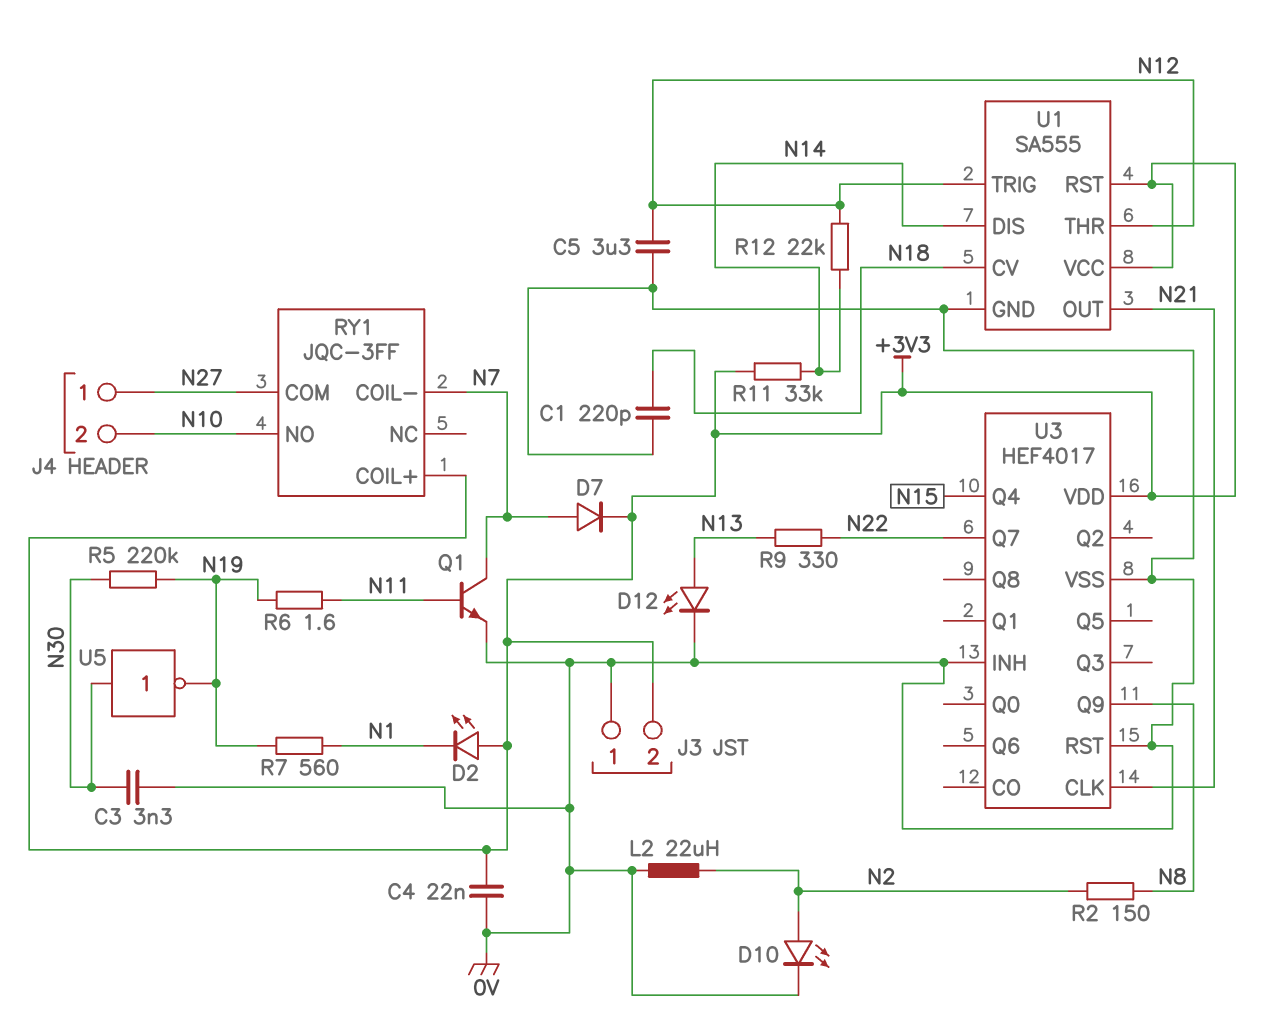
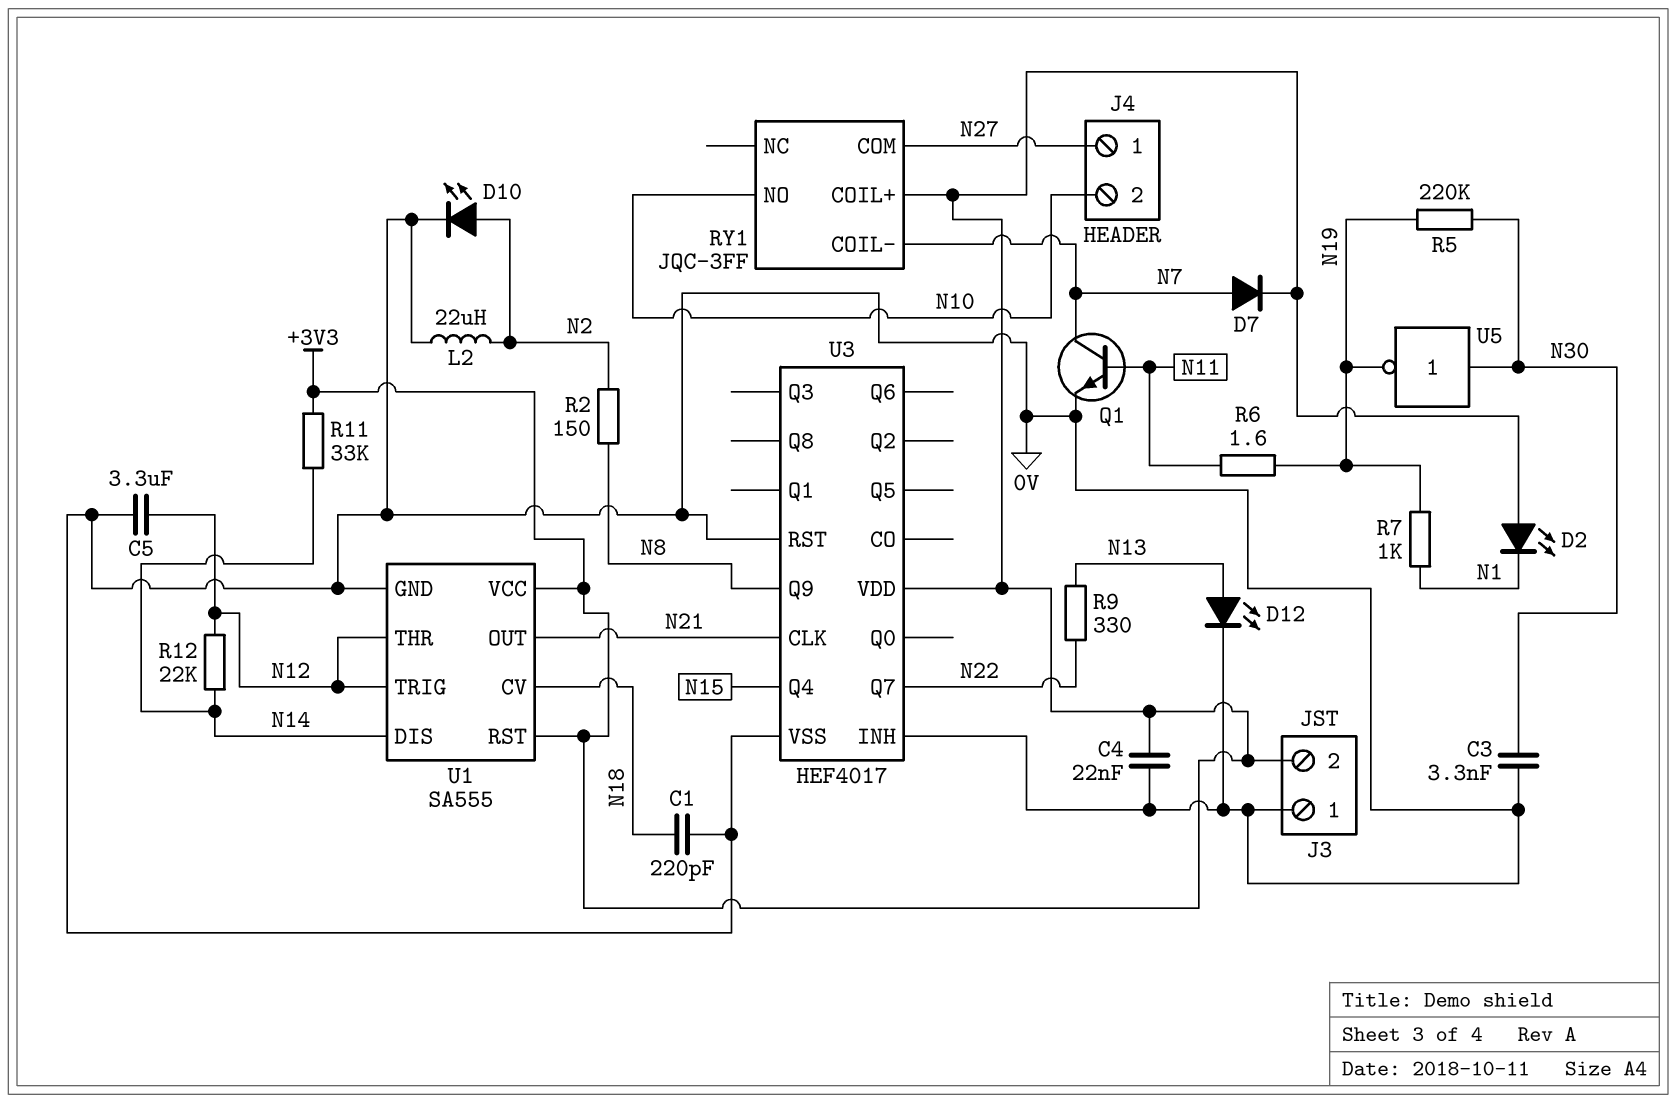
R7: 560 (N1, N19) -> 1k (N1, N19)

